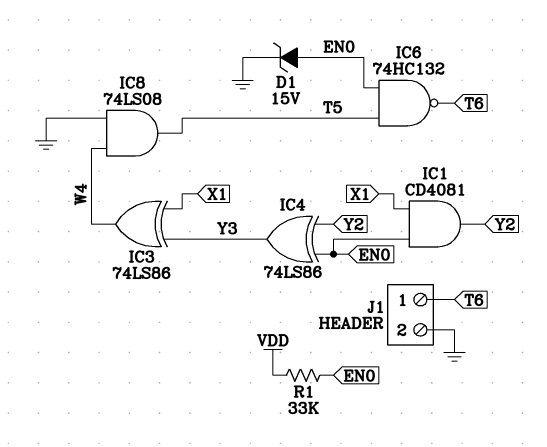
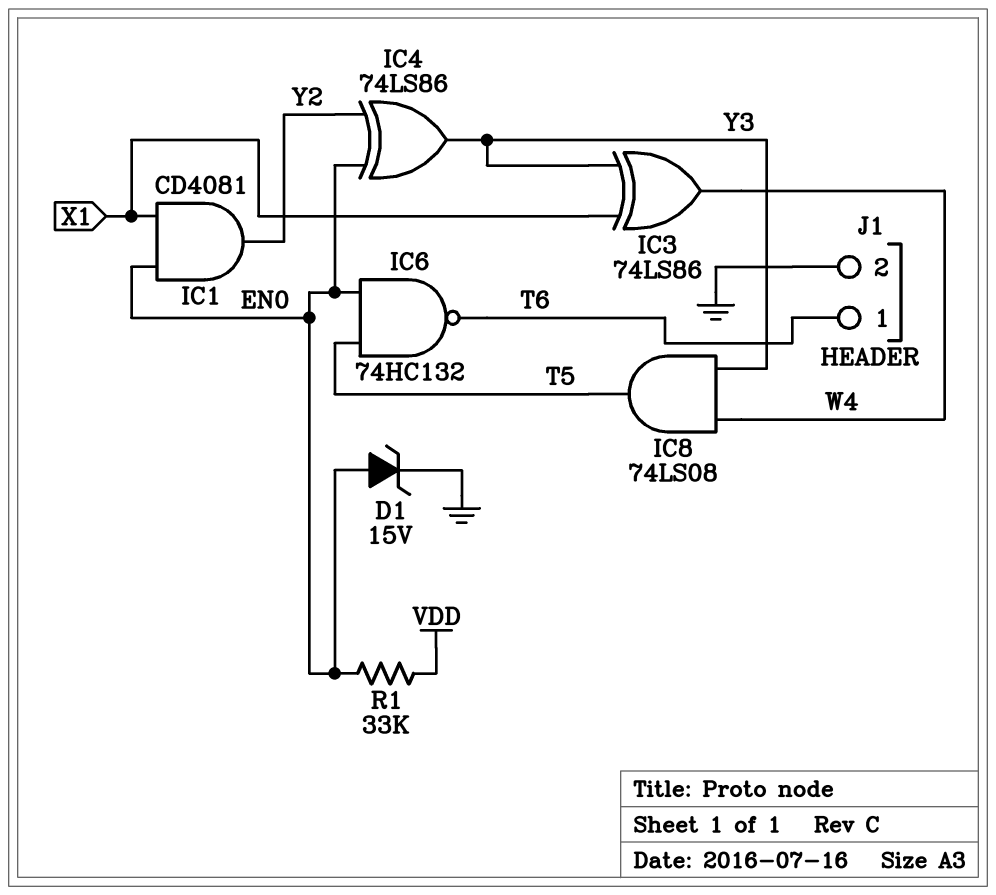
IC8: AND 74LS08 (in GND, in W4, out T5) -> AND 74LS08 (in W4, in Y3, out T5)

